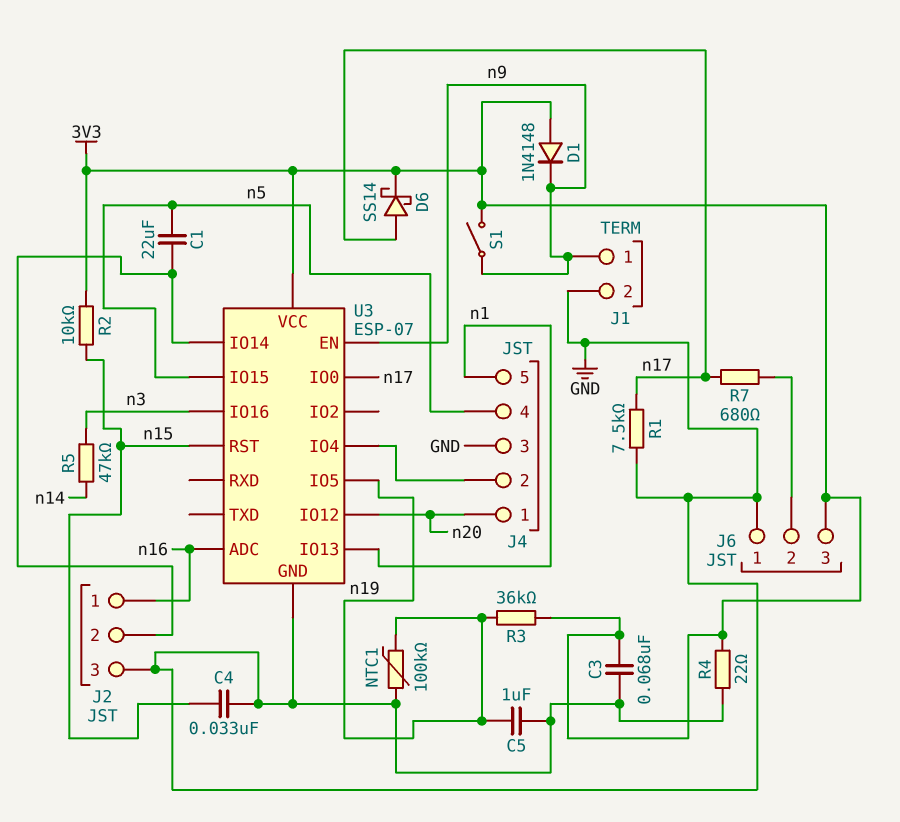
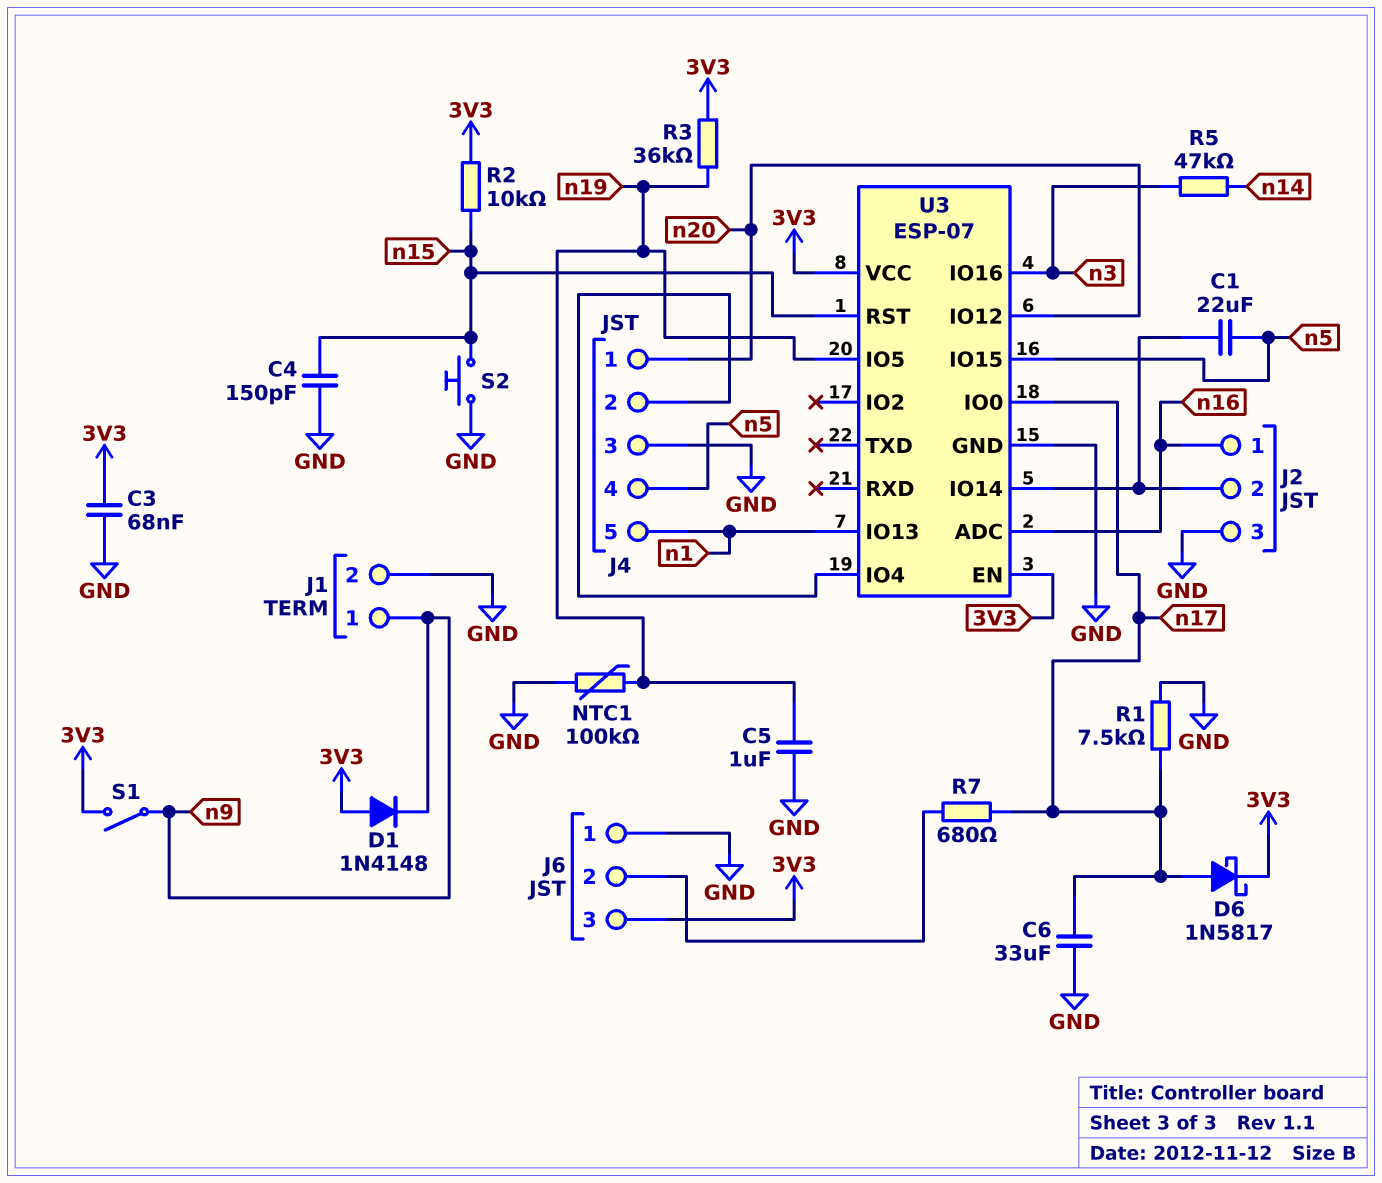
C4: 33nF (GND, n15) -> 150pF (GND, n15)
C6: none -> 33uF (GND, n17)
D6: schottky SS14 (A n17, K 3V3) -> schottky 1N5817 (A n17, K 3V3)
R4: 22 (3V3, GND) -> none
S2: none -> button (GND, n15)
U3 pin EN: n9 -> 3V3

